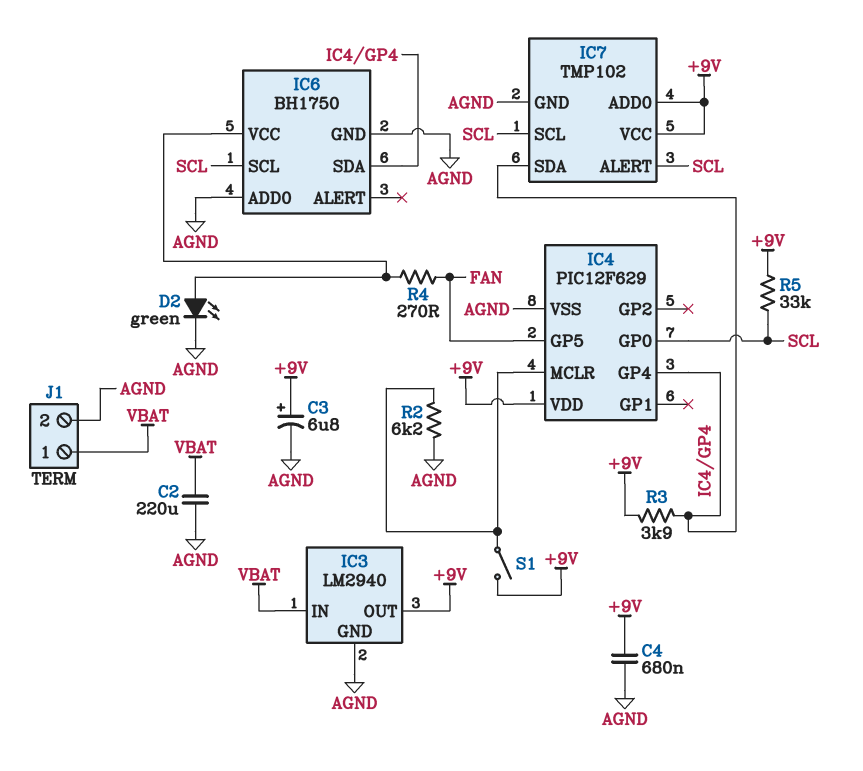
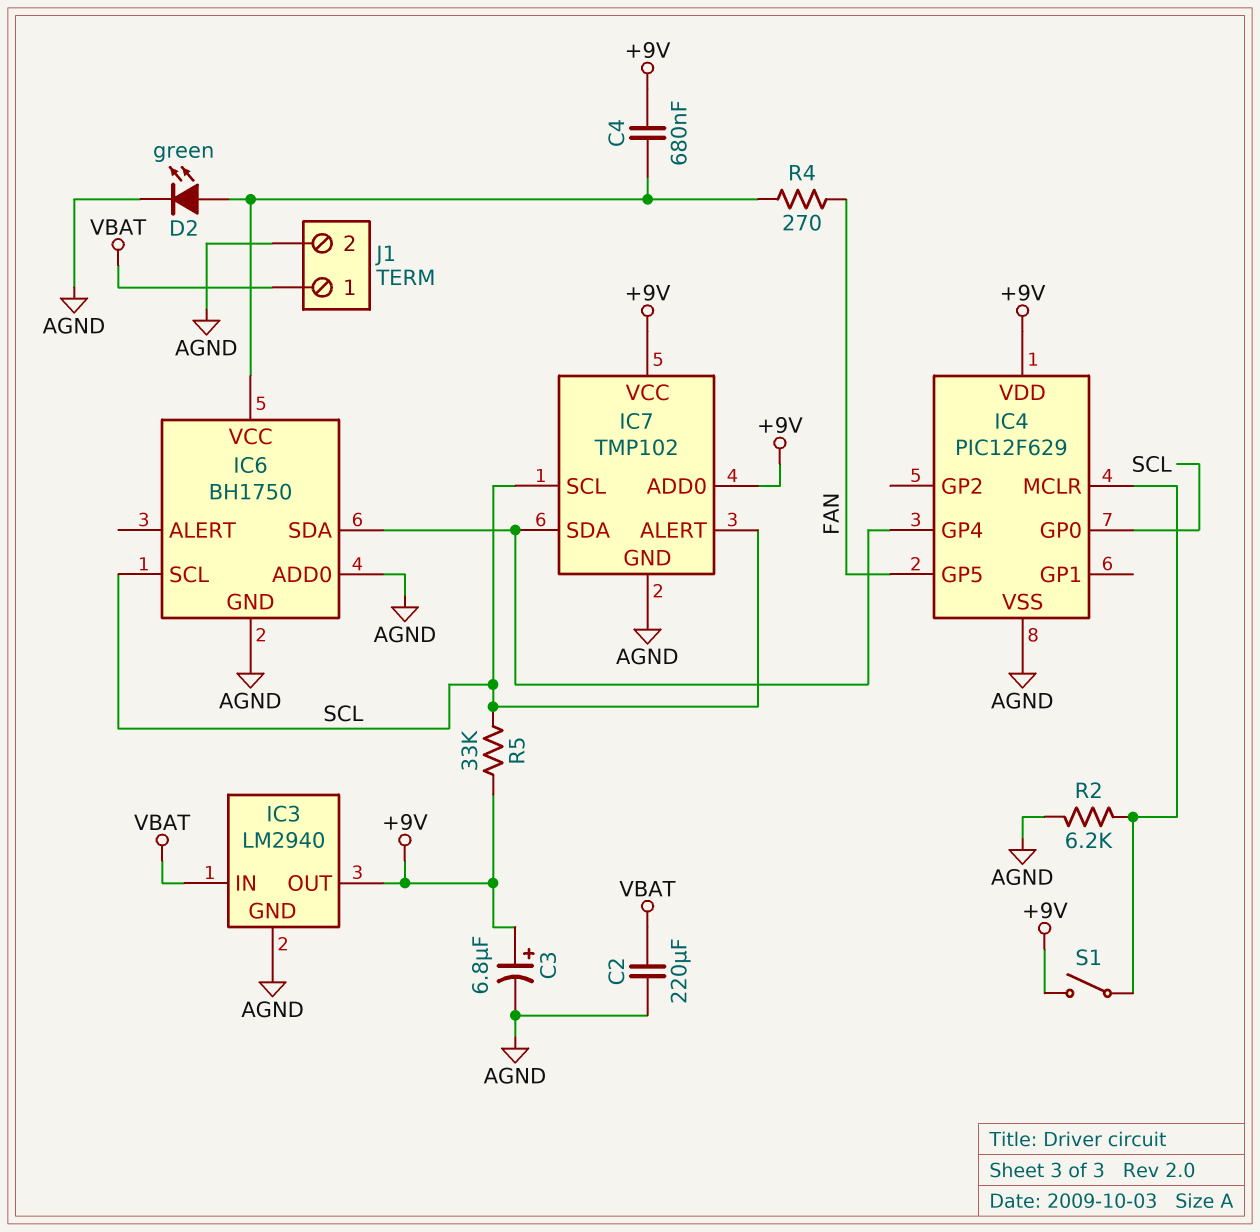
C4: 680nF (+9V, AGND) -> 680nF (+9V, IC6/VCC)
R3: 3.9k (+9V, IC4/GP4) -> none

